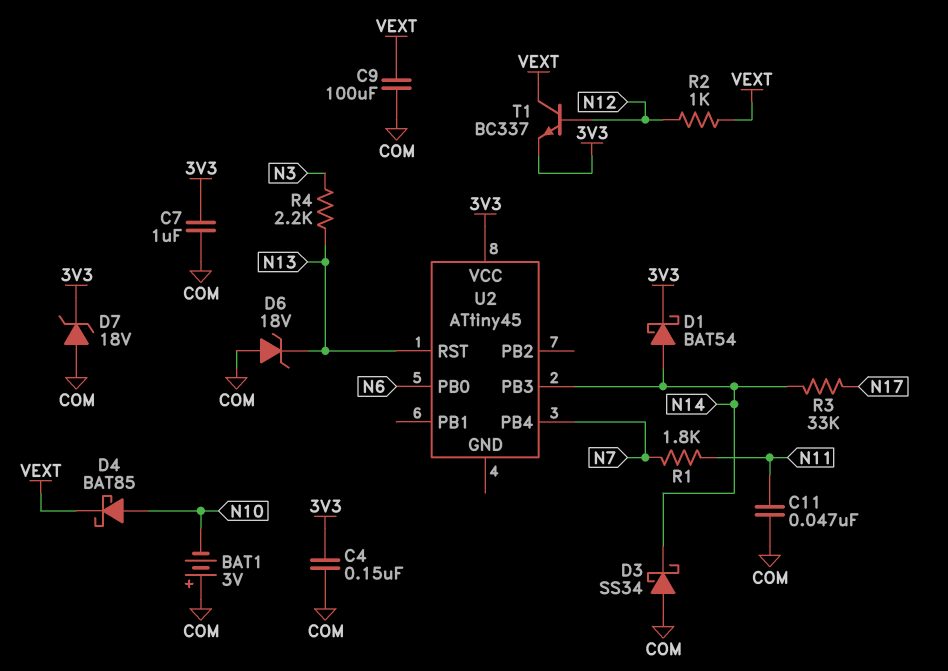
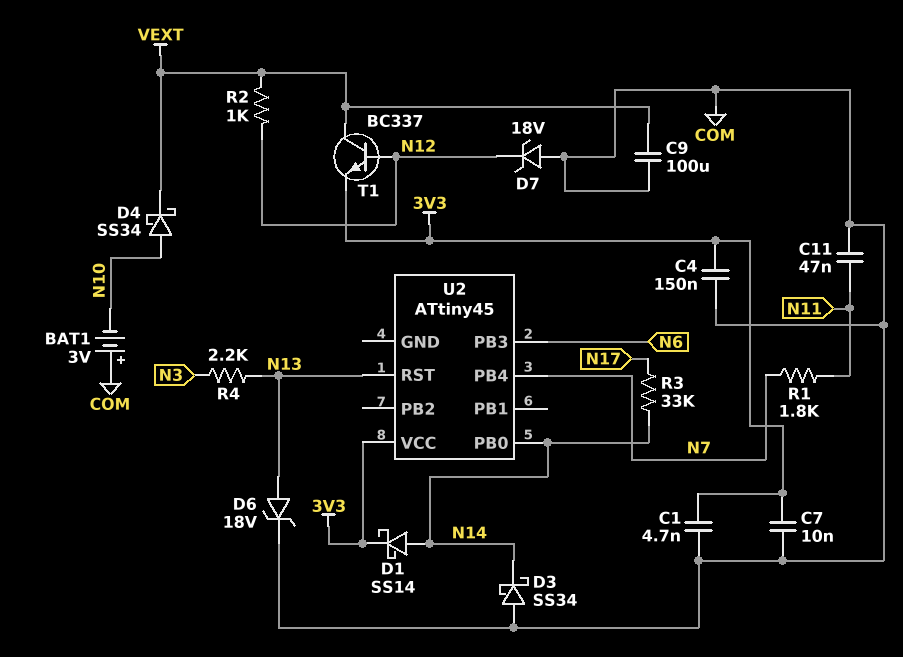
C1: none -> 4.7nF (3V3, COM)
C7: 1uF (3V3, COM) -> 10nF (3V3, COM)
D1: schottky BAT54 (A N14, K 3V3) -> schottky SS14 (A N14, K 3V3)
D4: schottky BAT85 (A N10, K VEXT) -> schottky SS34 (A N10, K VEXT)
D6: zener 18V (A COM, K N13) -> zener 18V (A N13, K COM)
D7: zener 18V (A COM, K 3V3) -> zener 18V (A COM, K N12)
U2 pin PB0: N6 -> N14
U2 pin PB3: N14 -> N6

